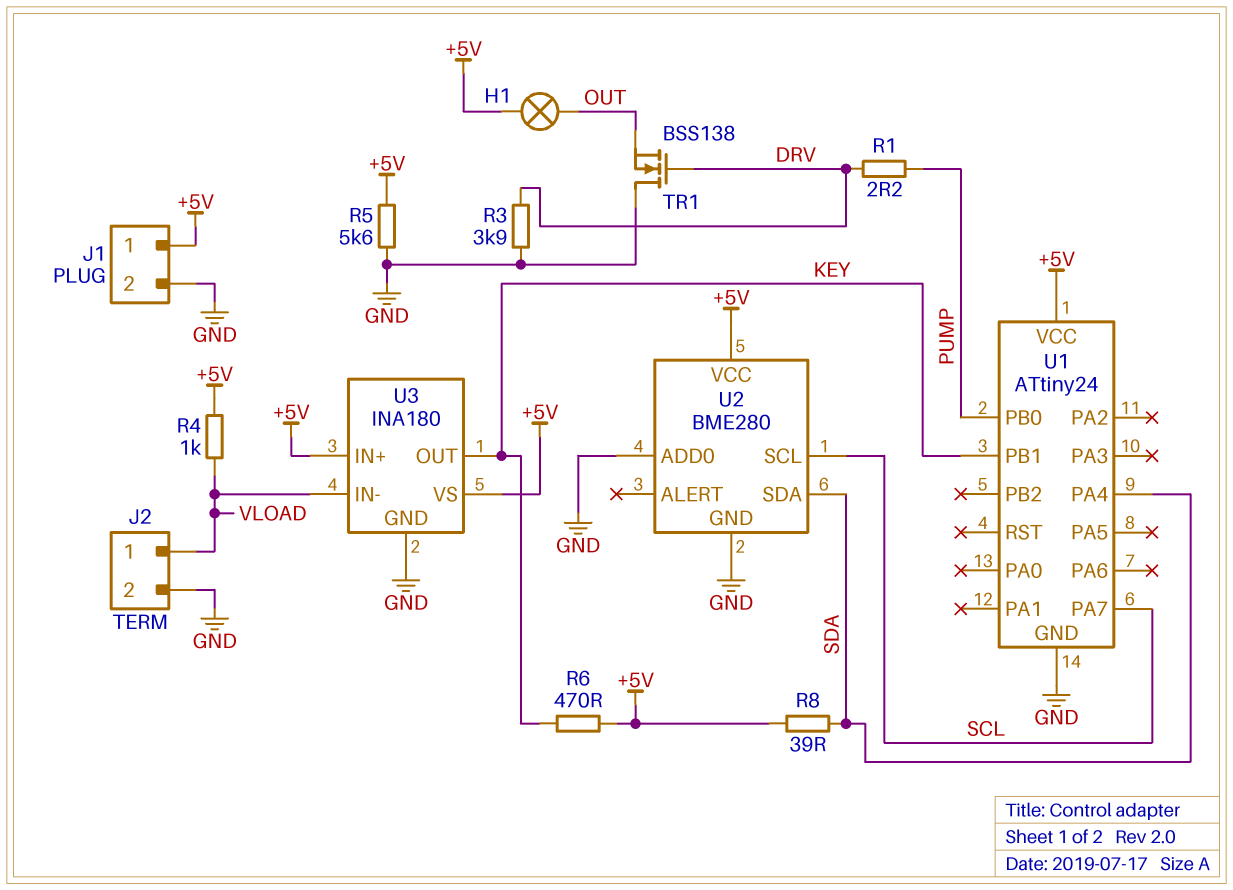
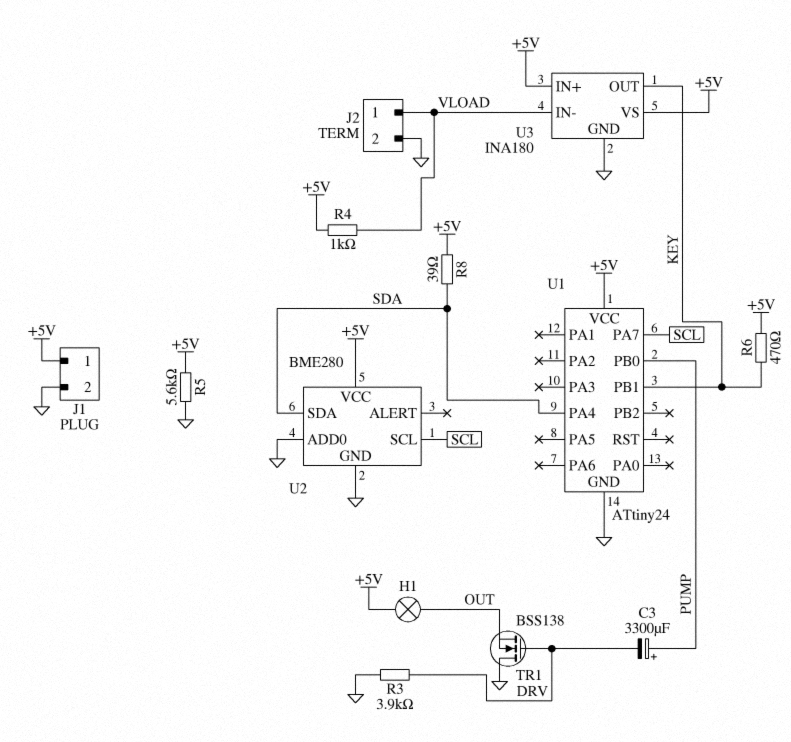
C3: none -> 3300uF (plus PUMP, minus DRV)
R1: 2.2 (DRV, PUMP) -> none

